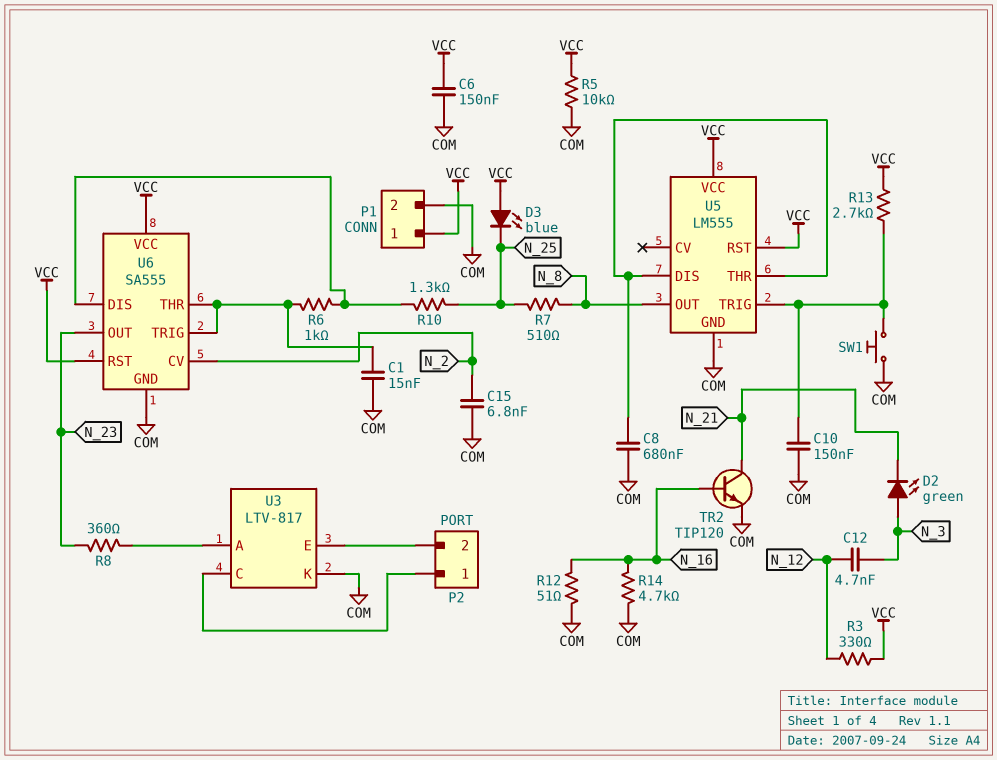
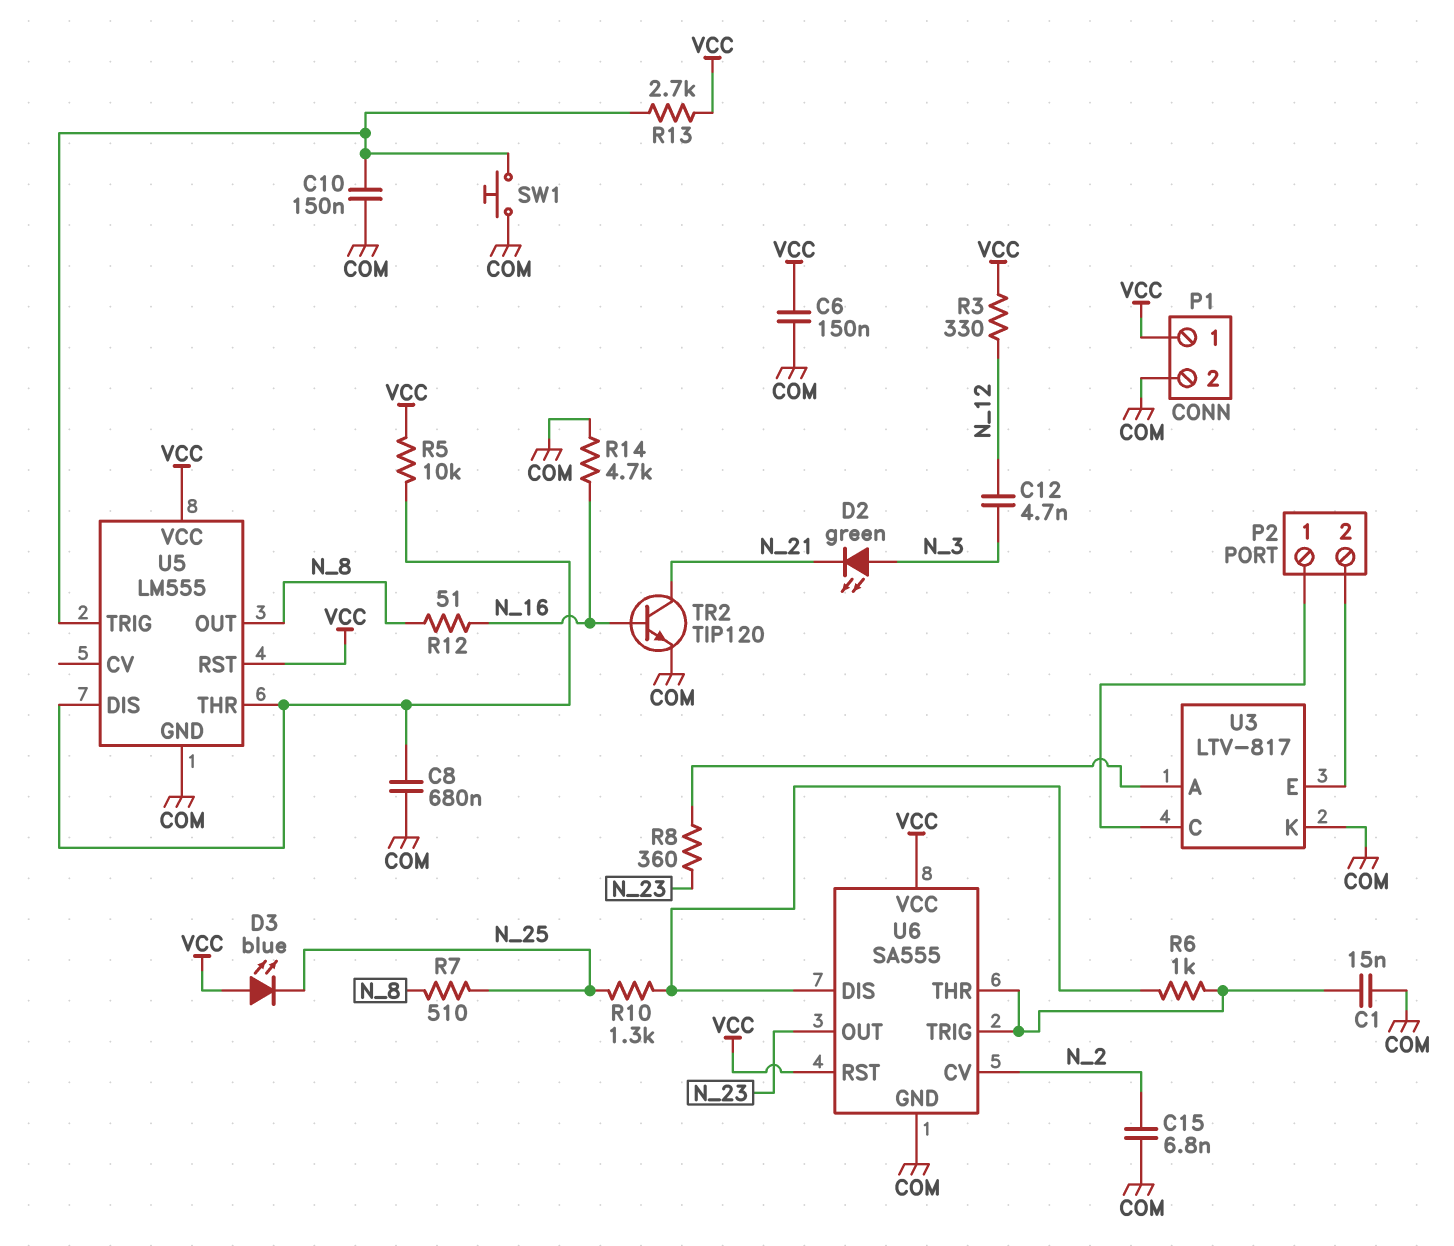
R5: 10k (COM, VCC) -> 10k (U5/DIS, VCC)
R12: 51 (COM, N_16) -> 51 (N_8, N_16)

